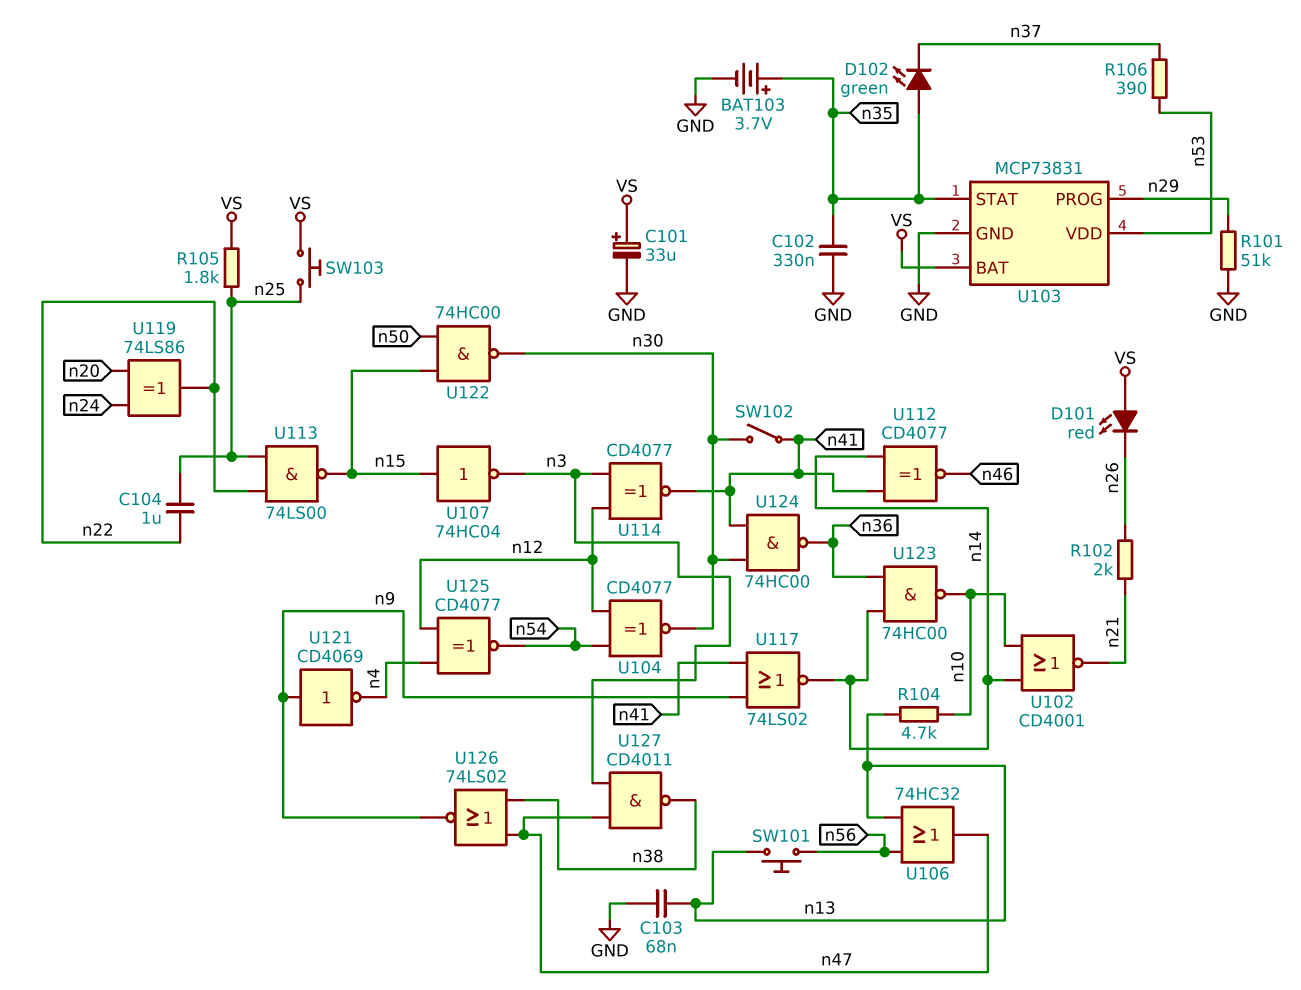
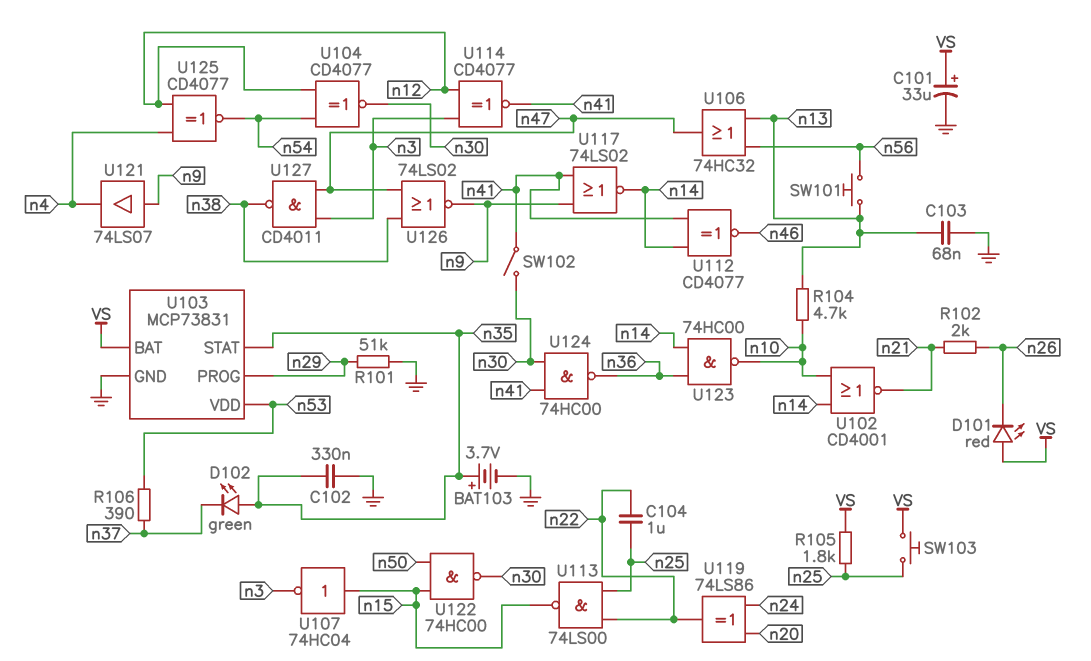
U121: NOT CD4069 (in n9, out n4) -> buffer 74LS07 (in n9, out n4)

